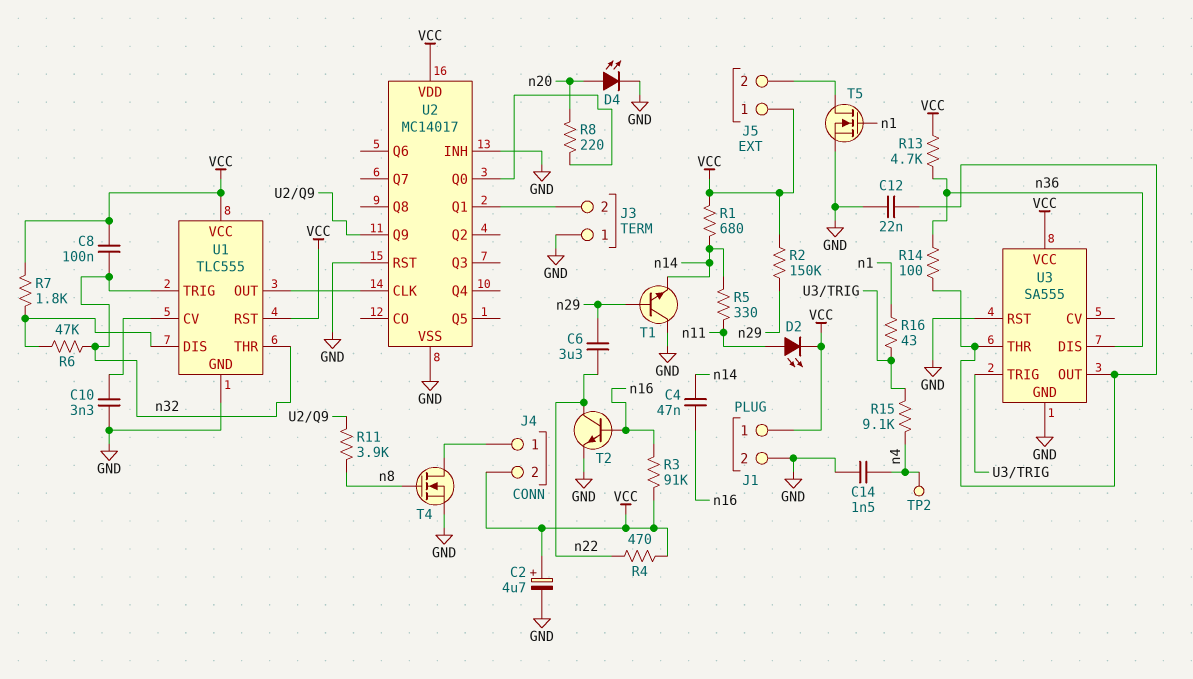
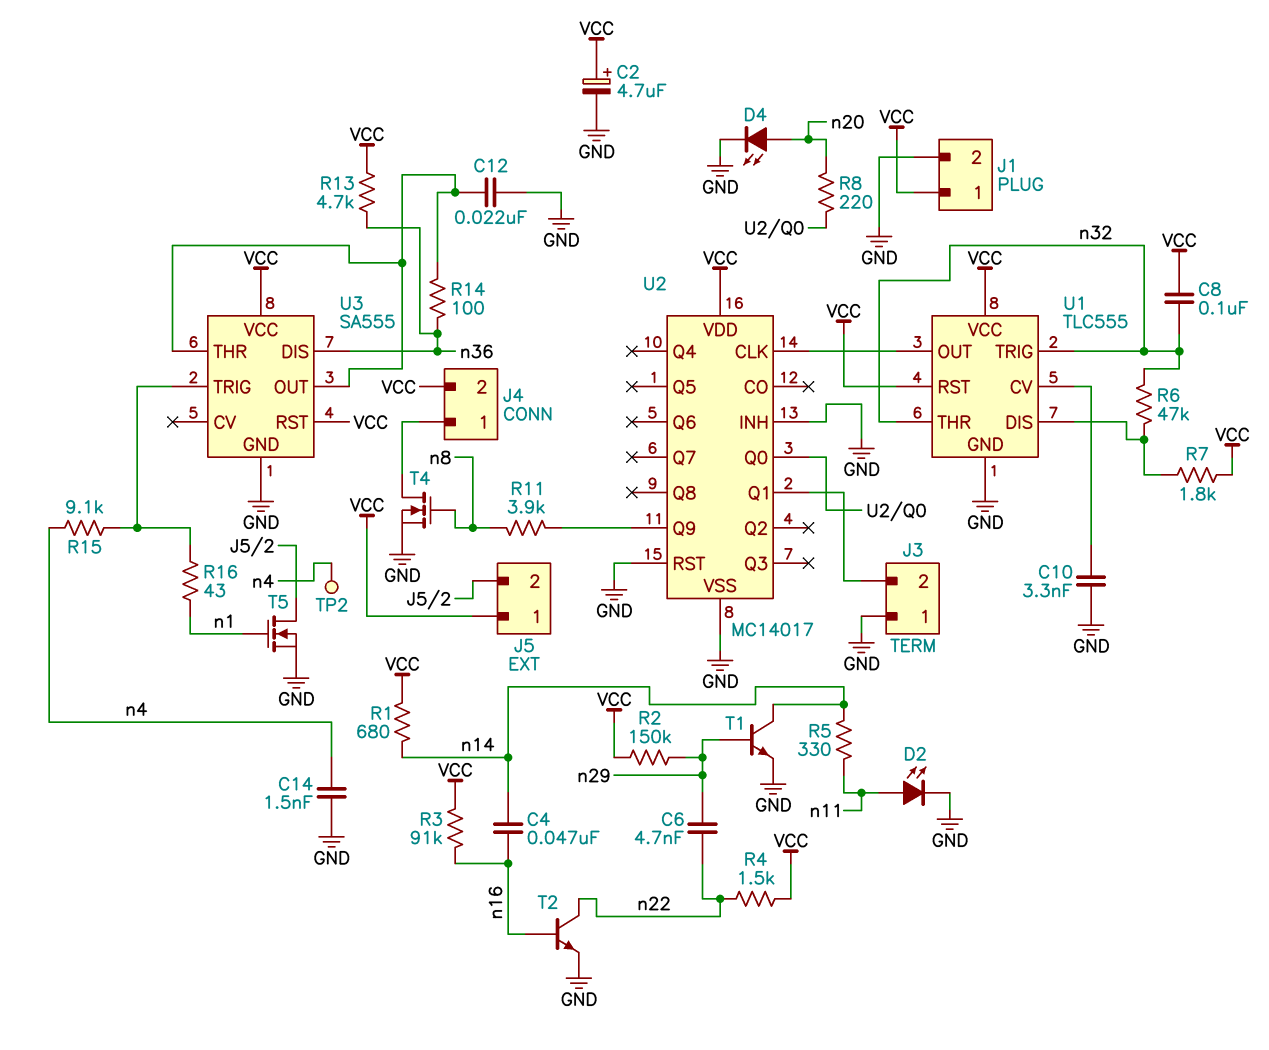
C6: 3.3uF (n22, n29) -> 4.7nF (n22, n29)
D2: LED (A n11, K VCC) -> LED (A n11, K GND)
R4: 470 (VCC, n22) -> 1.5k (VCC, n22)
T1: NPN (B n29, C GND, E n14) -> NPN (B n29, C n14, E GND)
U3 pin RST: GND -> VCC

